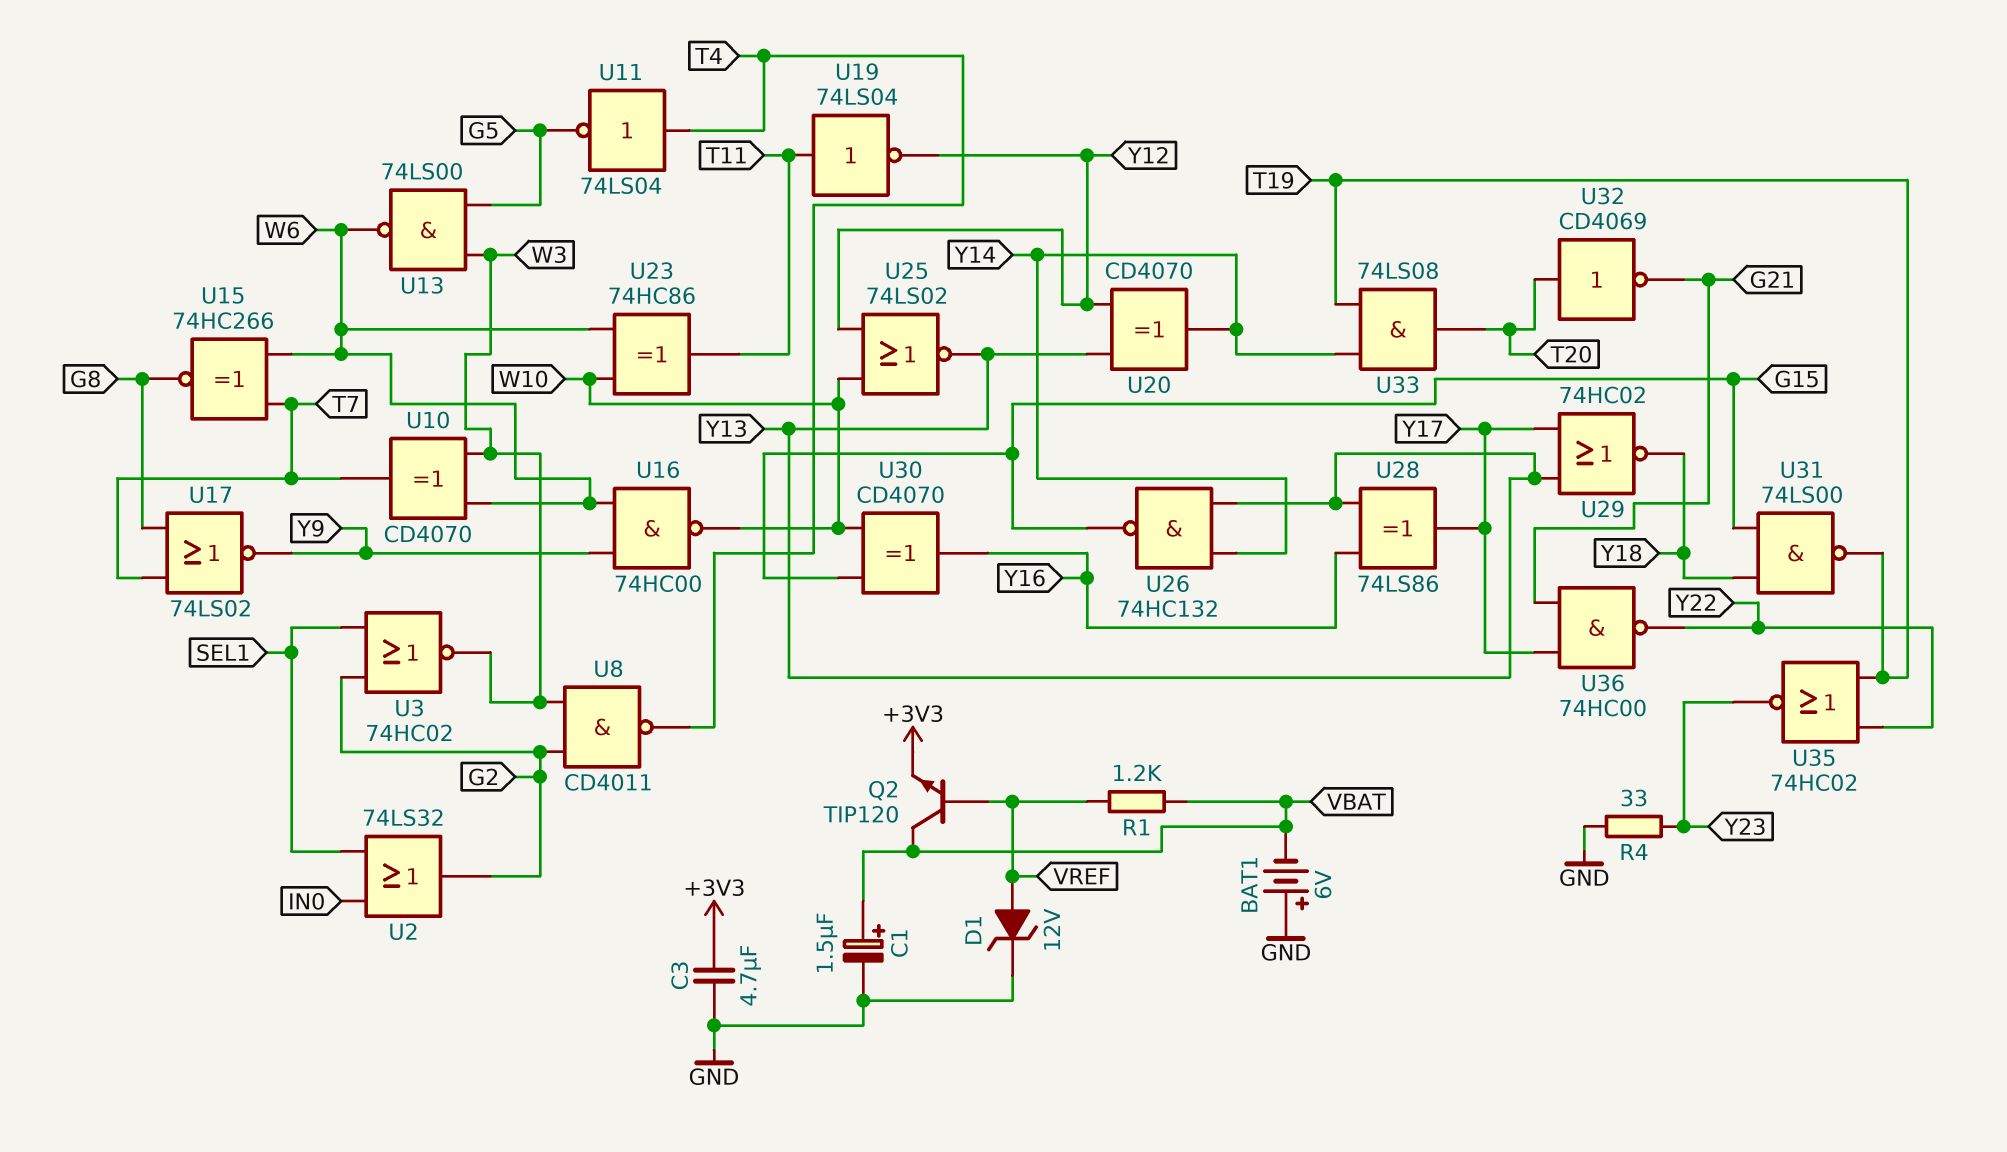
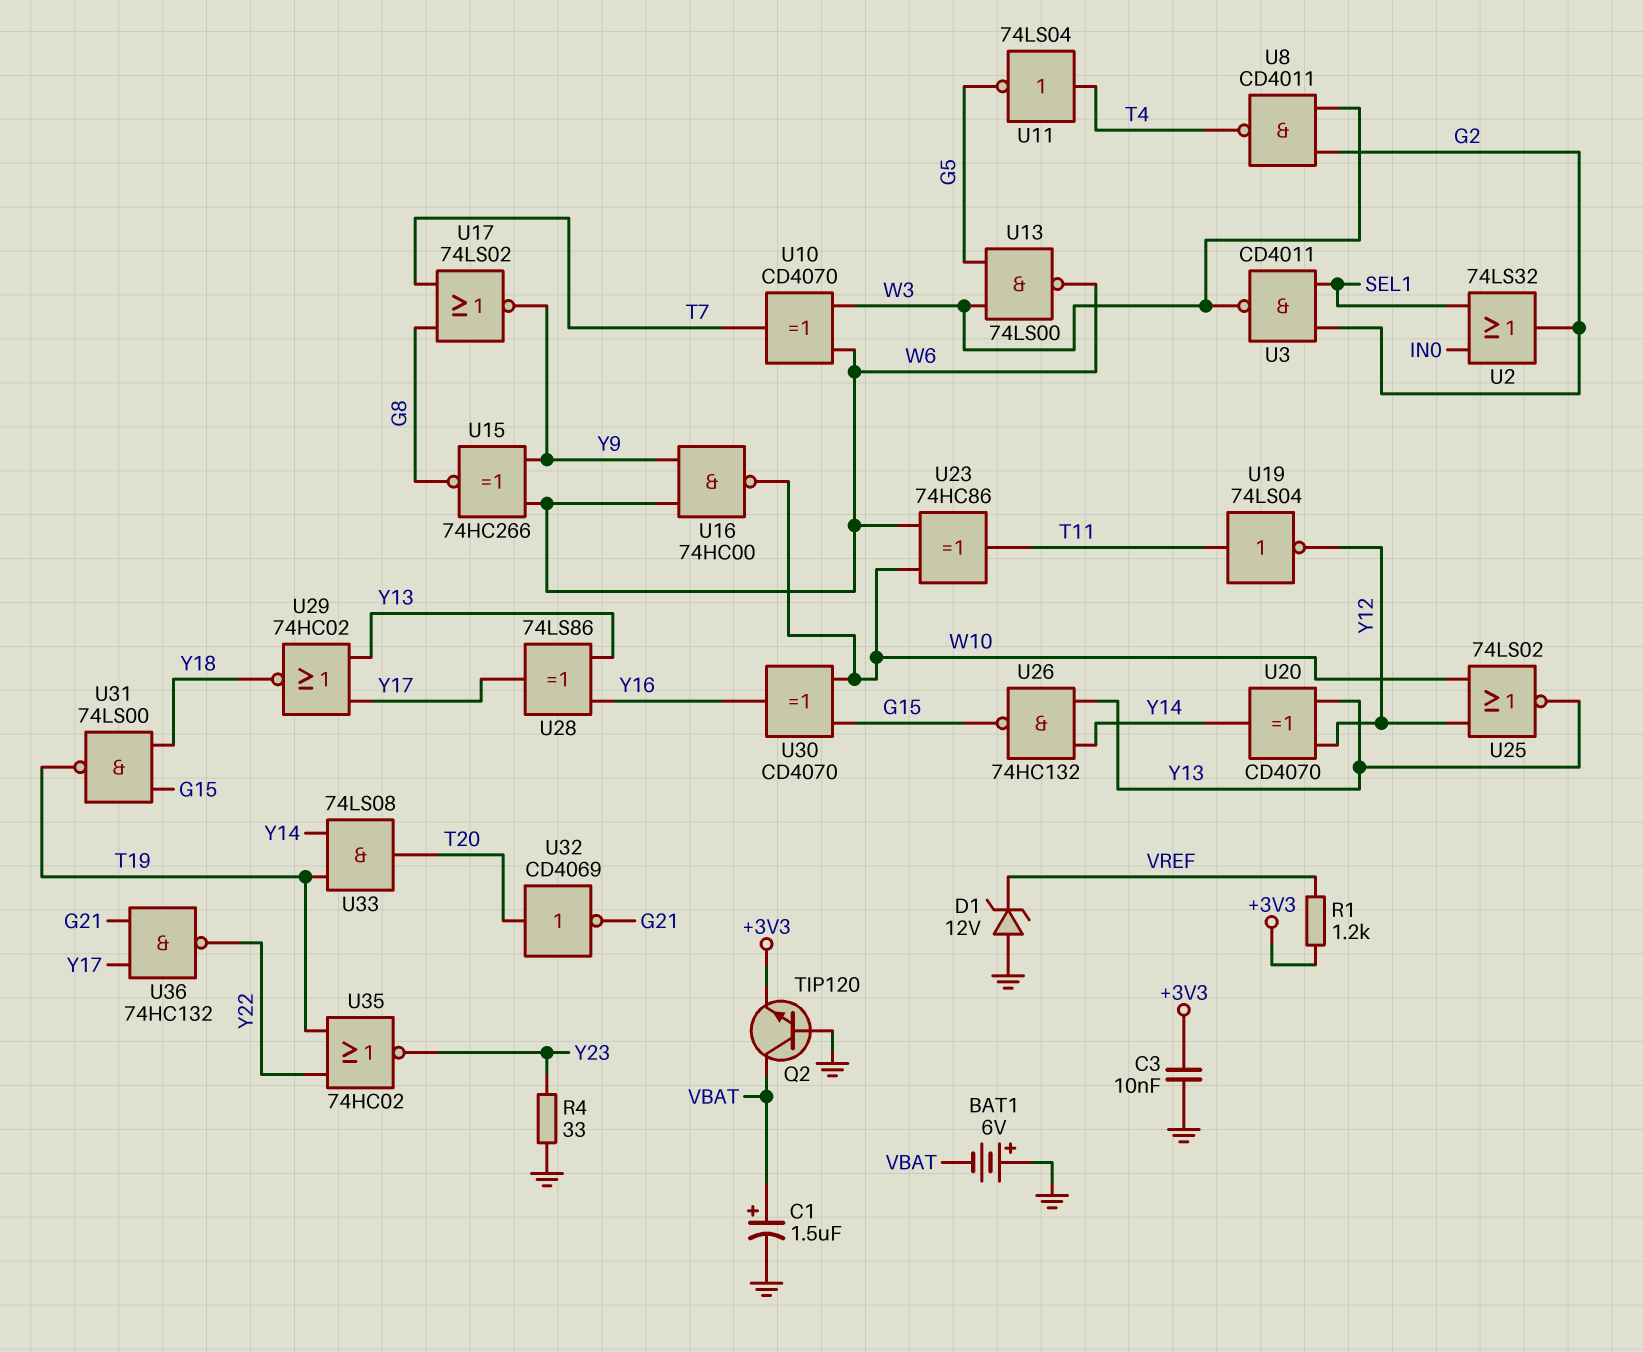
C3: 4.7uF (+3V3, GND) -> 10nF (+3V3, GND)
D1: zener 12V (A VREF, K GND) -> zener 12V (A GND, K VREF)
Q2: NPN TIP120 (B VREF, C VBAT, E +3V3) -> NPN TIP120 (B GND, C VBAT, E +3V3)
R1: 1.2k (VBAT, VREF) -> 1.2k (+3V3, VREF)
U3: NOR 74HC02 (in G2, in SEL1, out W3) -> NAND CD4011 (in G2, in SEL1, out W3)
U15: XNOR 74HC266 (in T7, in W6, out G8) -> XNOR 74HC266 (in W6, in Y9, out G8)
U36: NAND 74HC00 (in G21, in Y17, out Y22) -> NAND 74HC132 (in G21, in Y17, out Y22)

